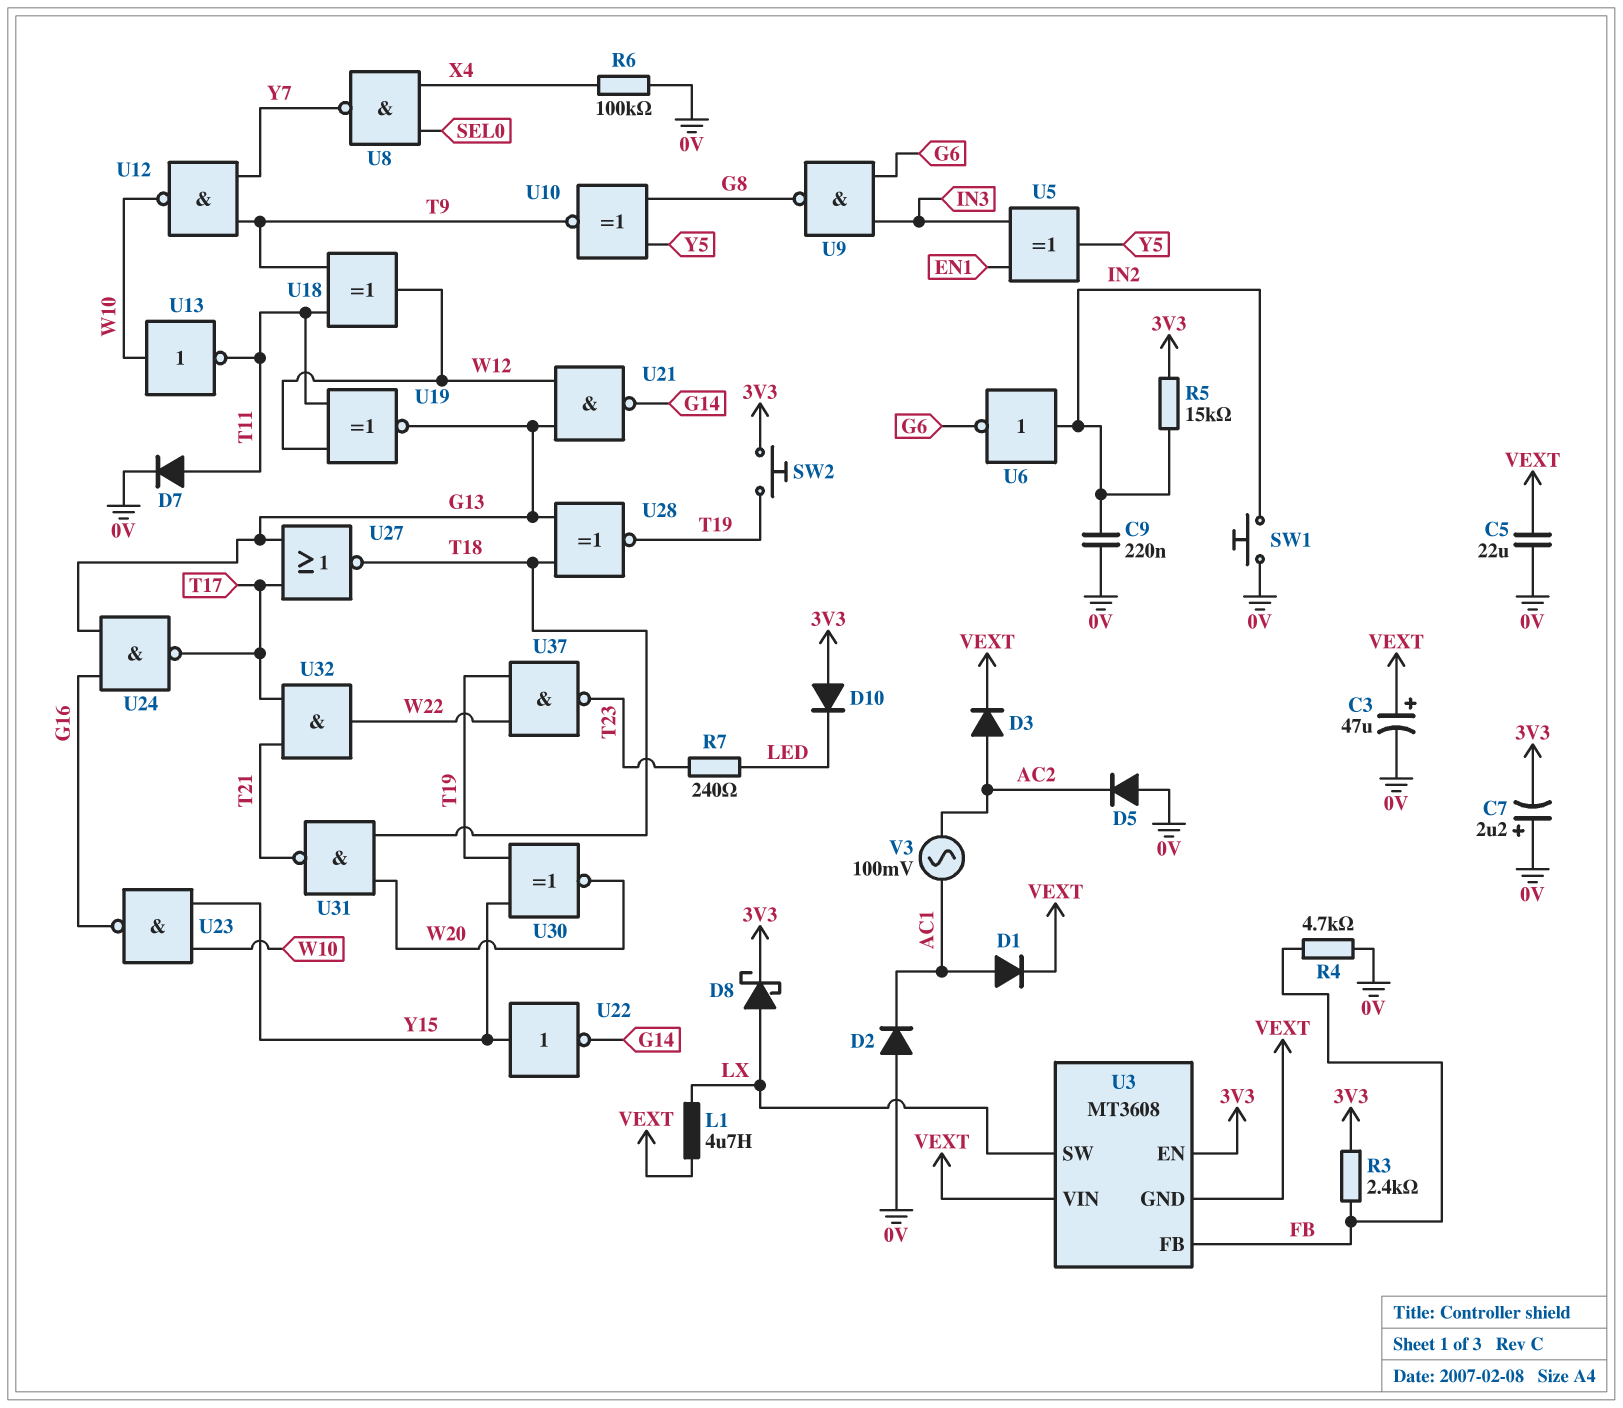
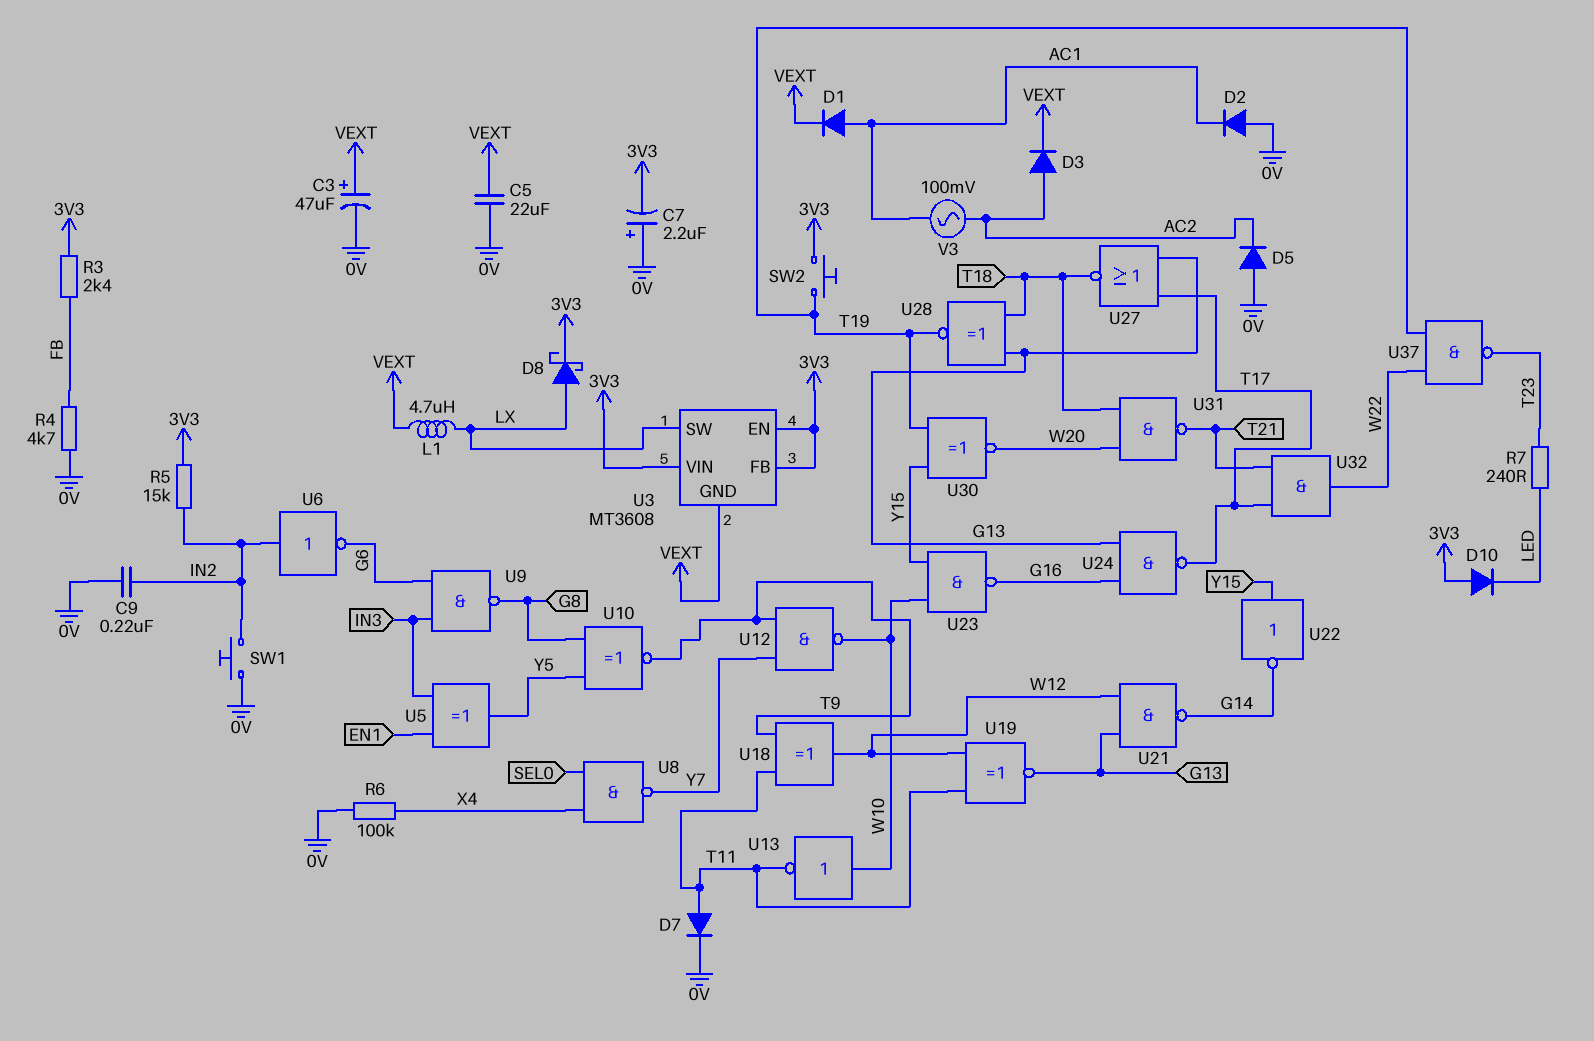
U3 pin FB: FB -> 3V3
U3 pin VIN: VEXT -> 3V3

